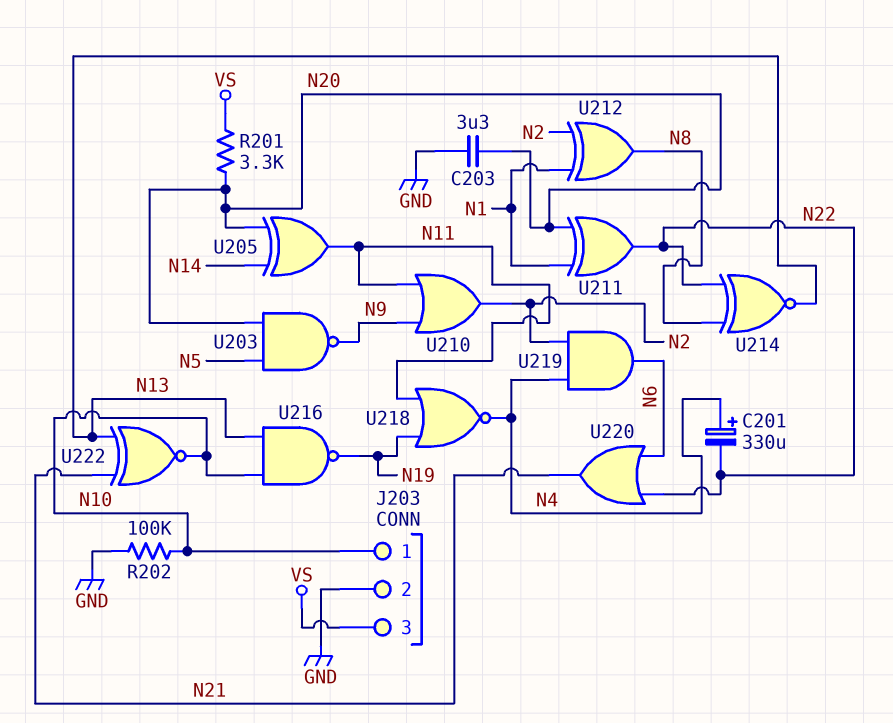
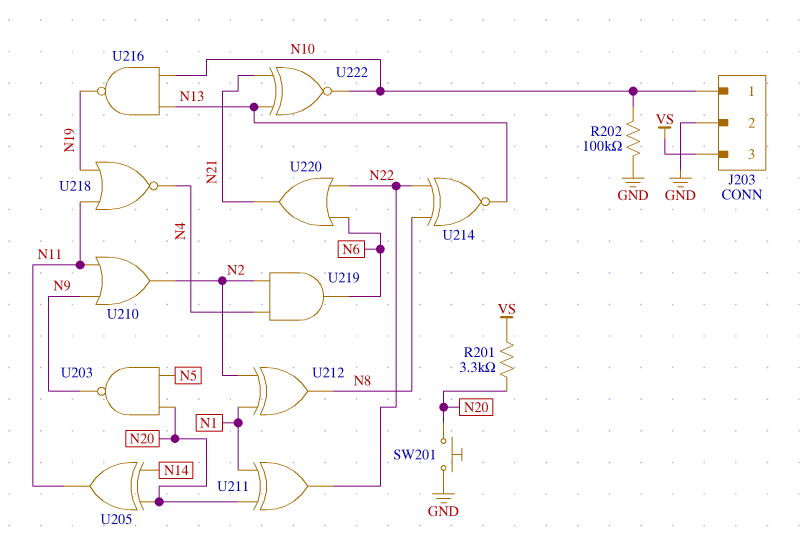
C201: 330uF (plus N4, minus N22) -> none
C203: 3.3uF (GND, N20) -> none
SW201: none -> button (GND, N20)

